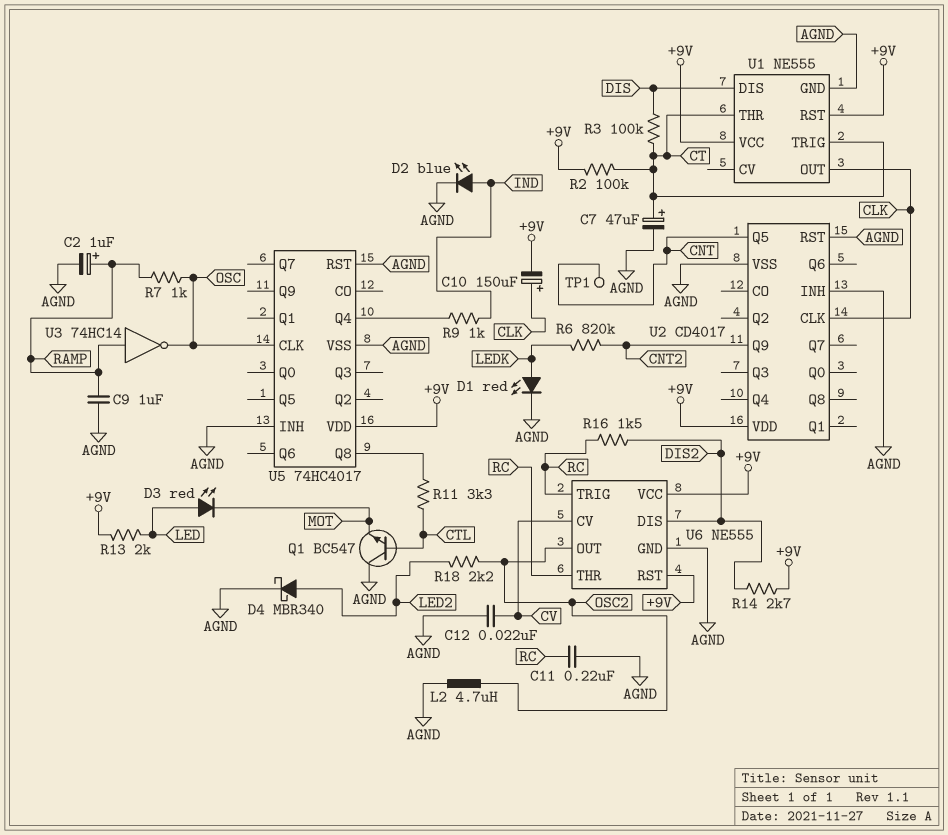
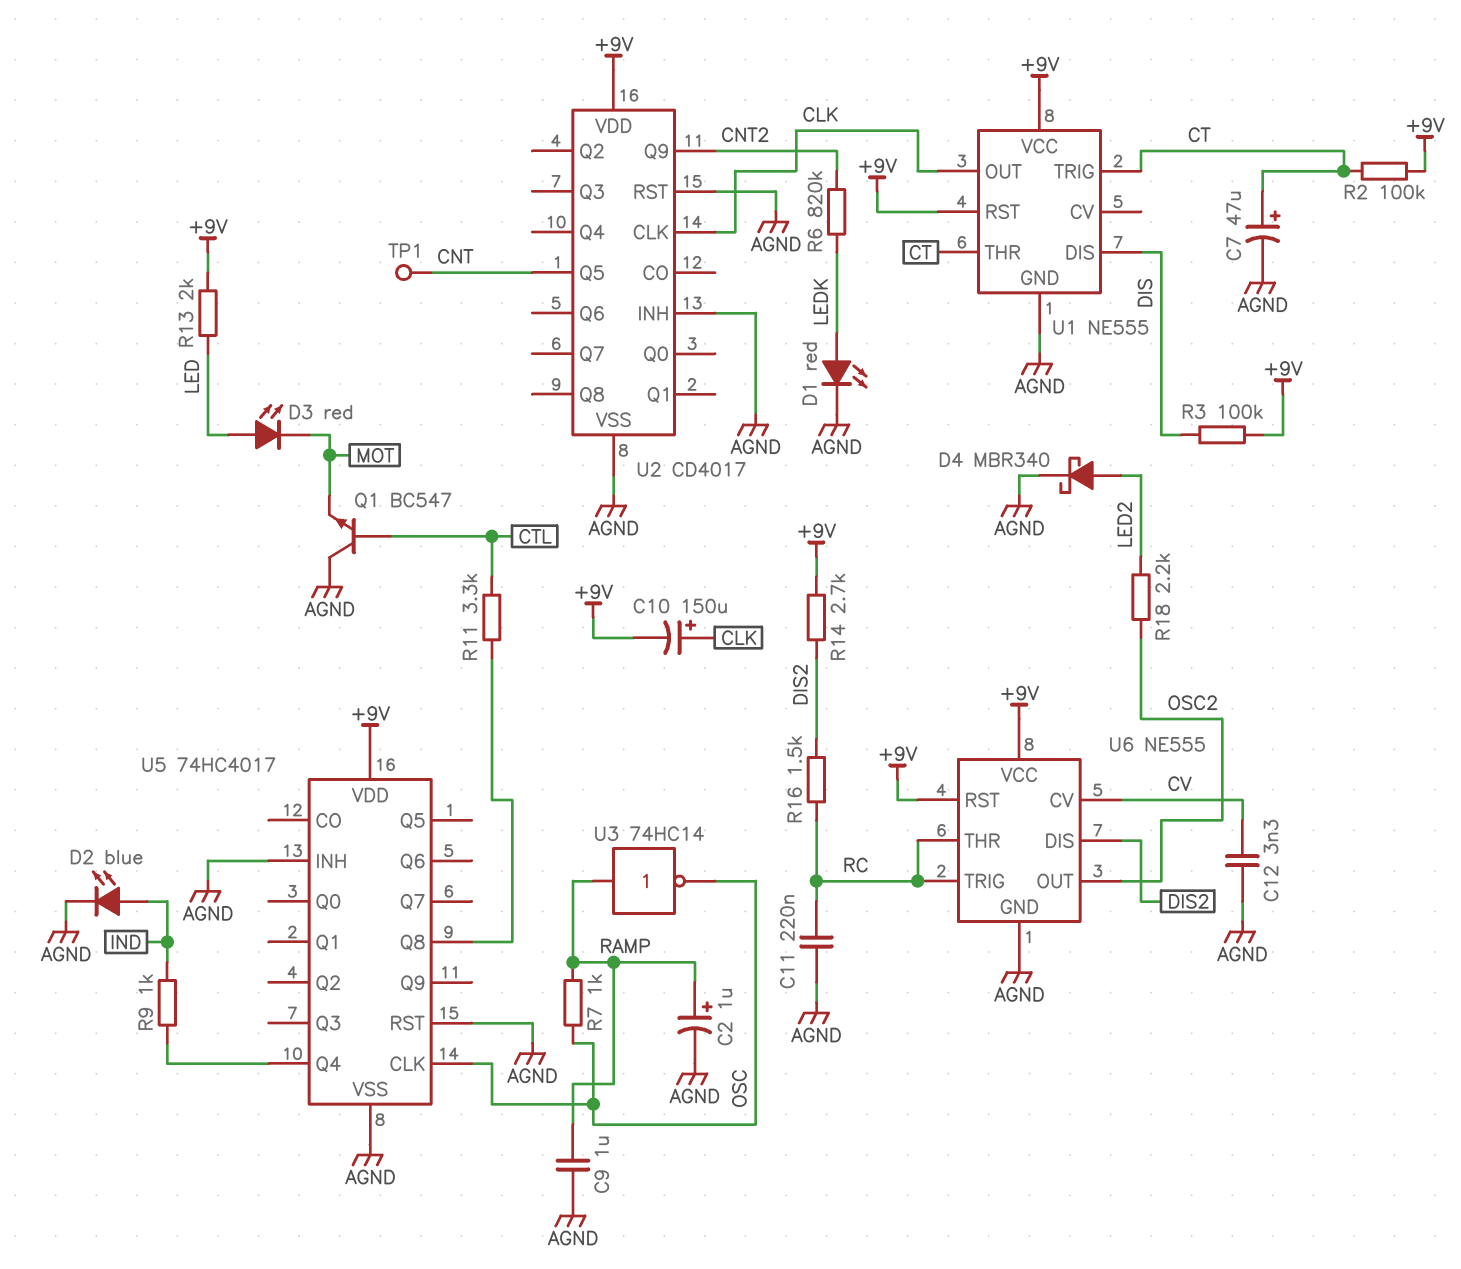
C12: 22nF (AGND, CV) -> 3.3nF (AGND, CV)
L2: 4.7uH (AGND, OSC2) -> none
R3: 100k (CT, DIS) -> 100k (+9V, DIS)

